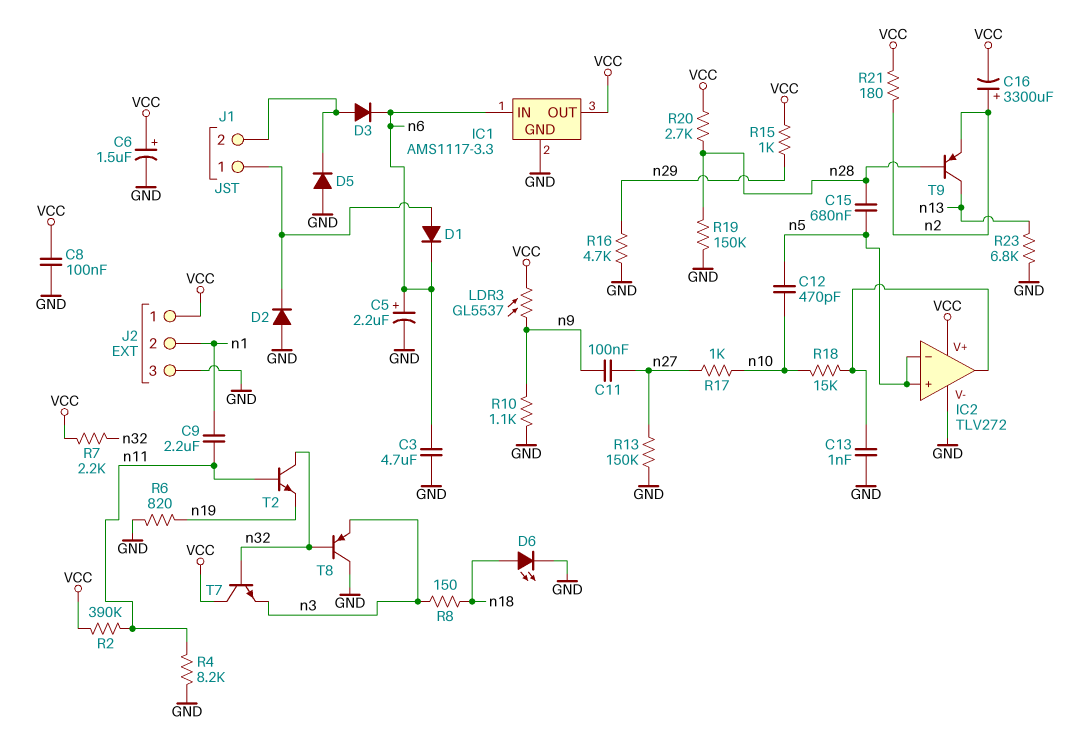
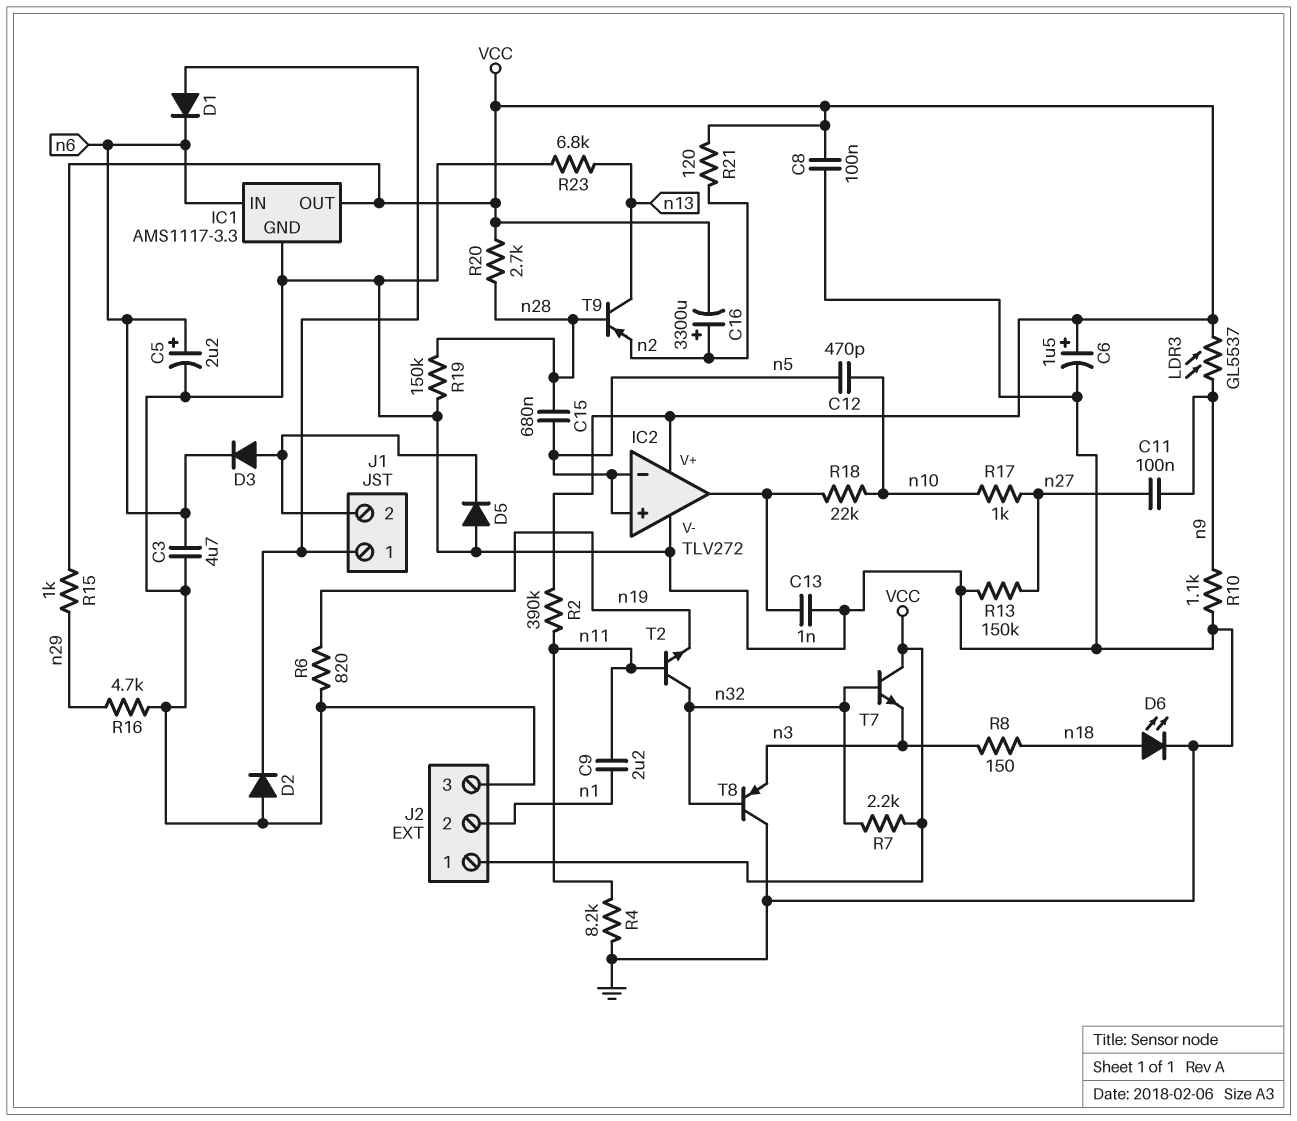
R18: 15k (IC2/out, n10) -> 22k (IC2/out, n10)
R21: 180 (VCC, n2) -> 120 (VCC, n2)

